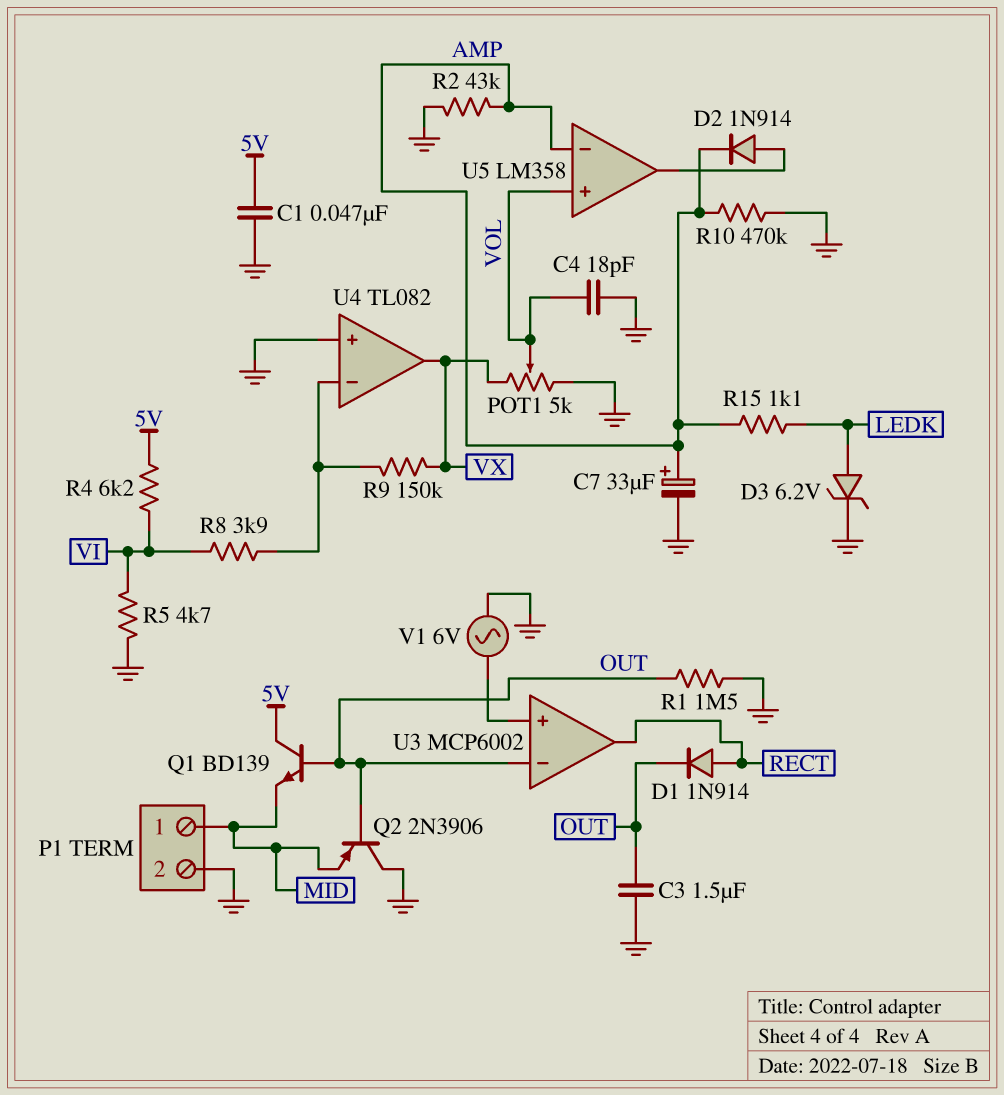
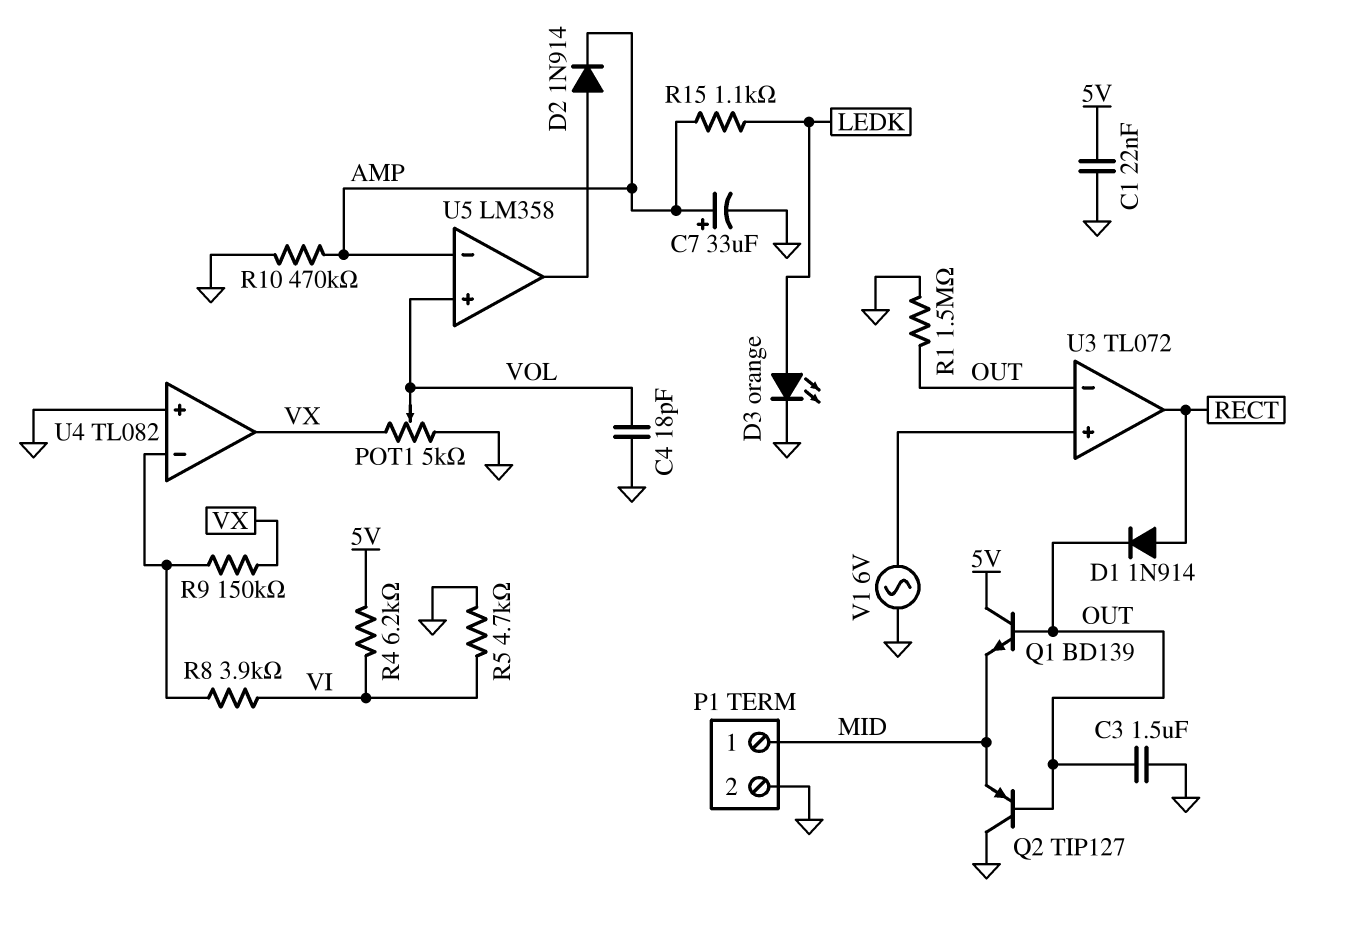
C1: 47nF (5V, GND) -> 22nF (5V, GND)
D3: zener 6.2V (A LEDK, K GND) -> LED orange (A LEDK, K GND)
Q2: PNP 2N3906 (B OUT, C GND, E MID) -> PNP TIP127 (B OUT, C GND, E MID)
R2: 43k (AMP, GND) -> none
U3: MCP6002 -> TL072

